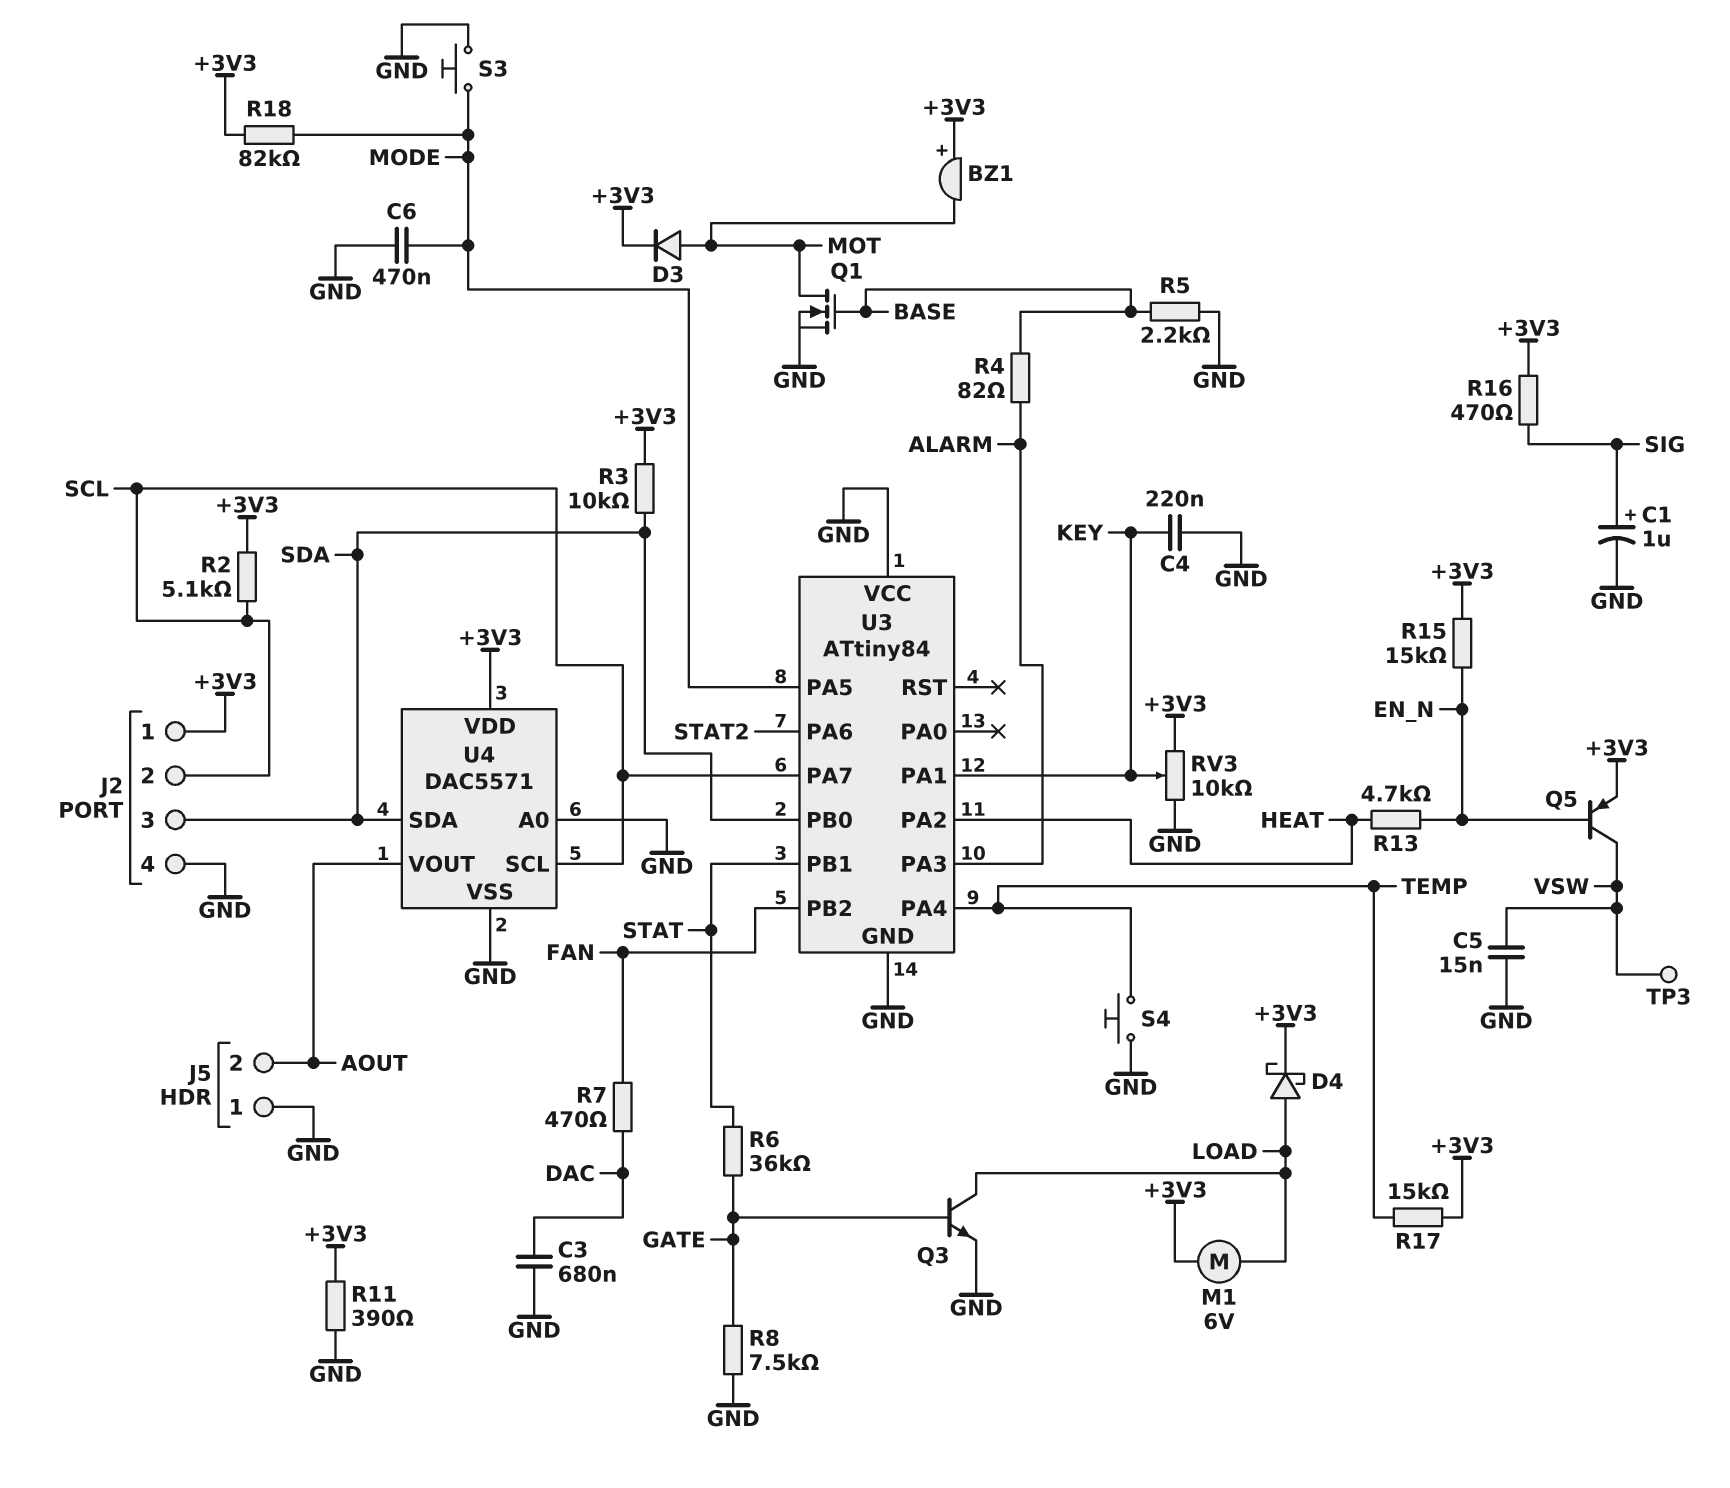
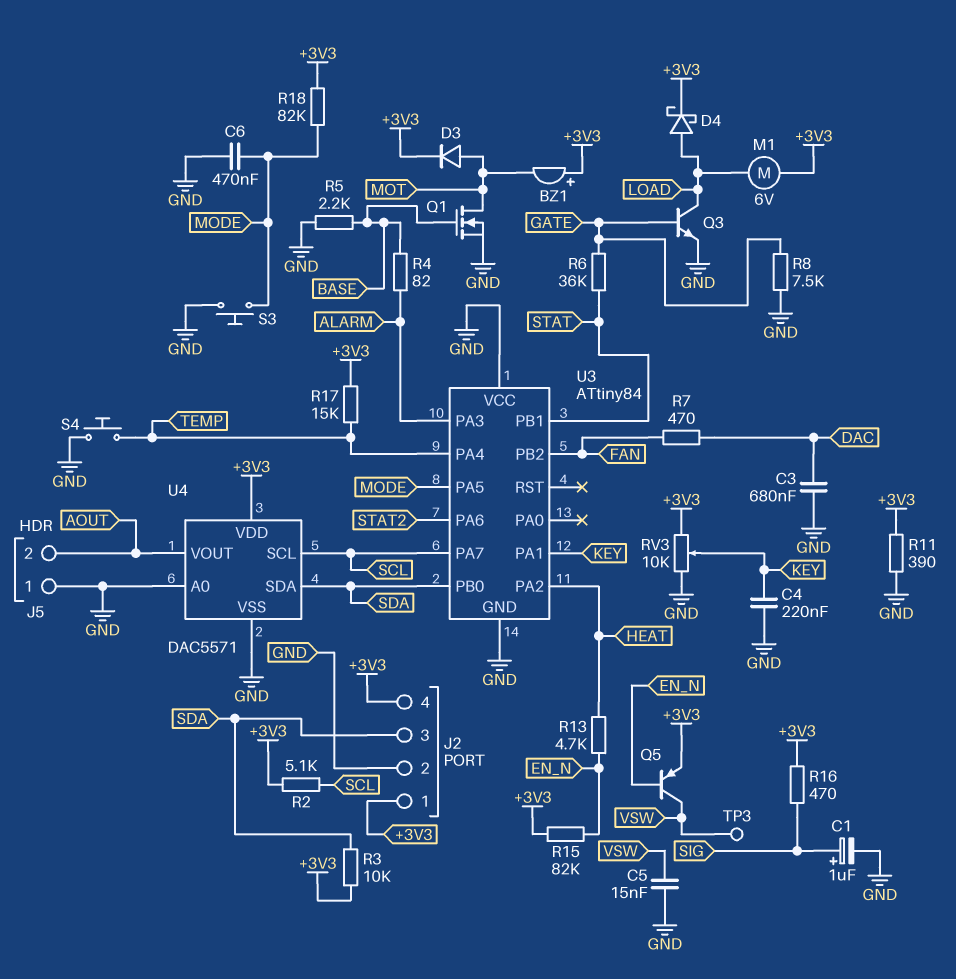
J2 pin 2: SCL -> GND
J2 pin 4: GND -> +3V3
R15: 15k (+3V3, EN_N) -> 82k (+3V3, EN_N)

